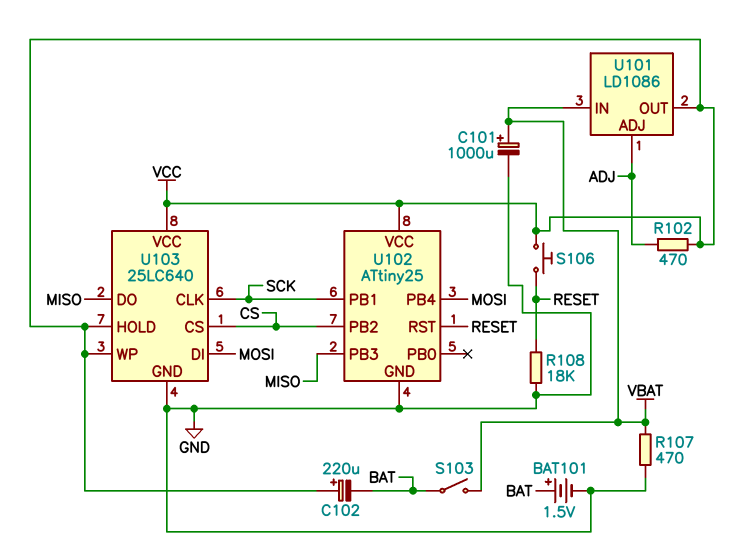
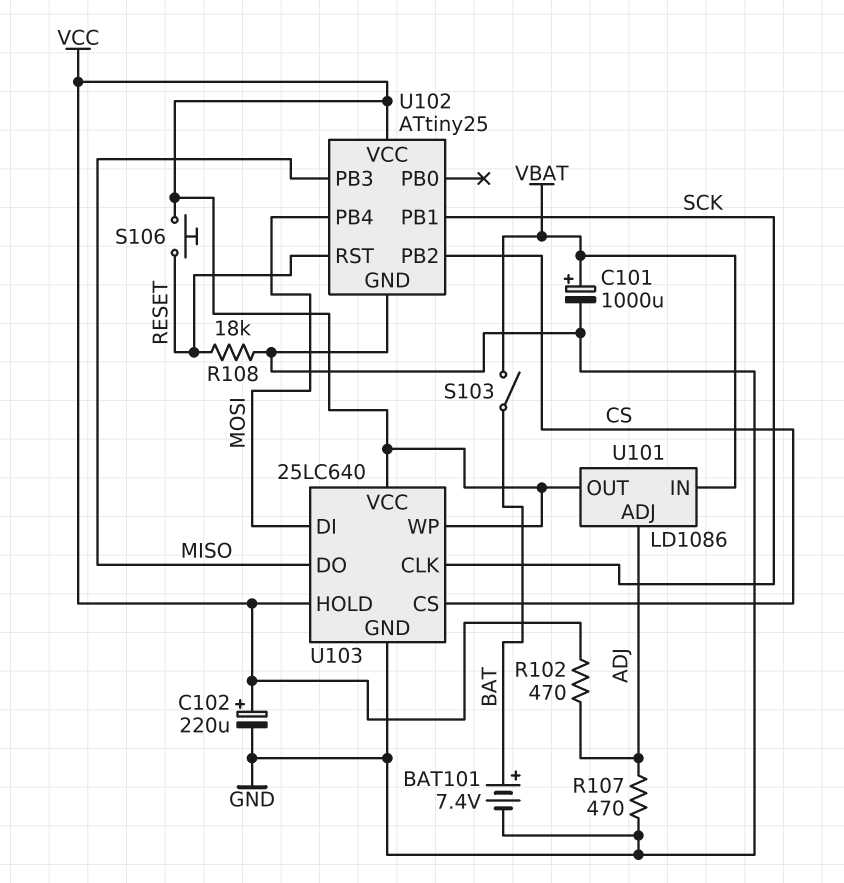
BAT101: 1.5V (plus BAT, minus GND) -> 7.4V (plus BAT, minus GND)
C102: 220uF (plus VCC, minus BAT) -> 220uF (plus VCC, minus GND)
R107: 470 (GND, VBAT) -> 470 (ADJ, GND)

